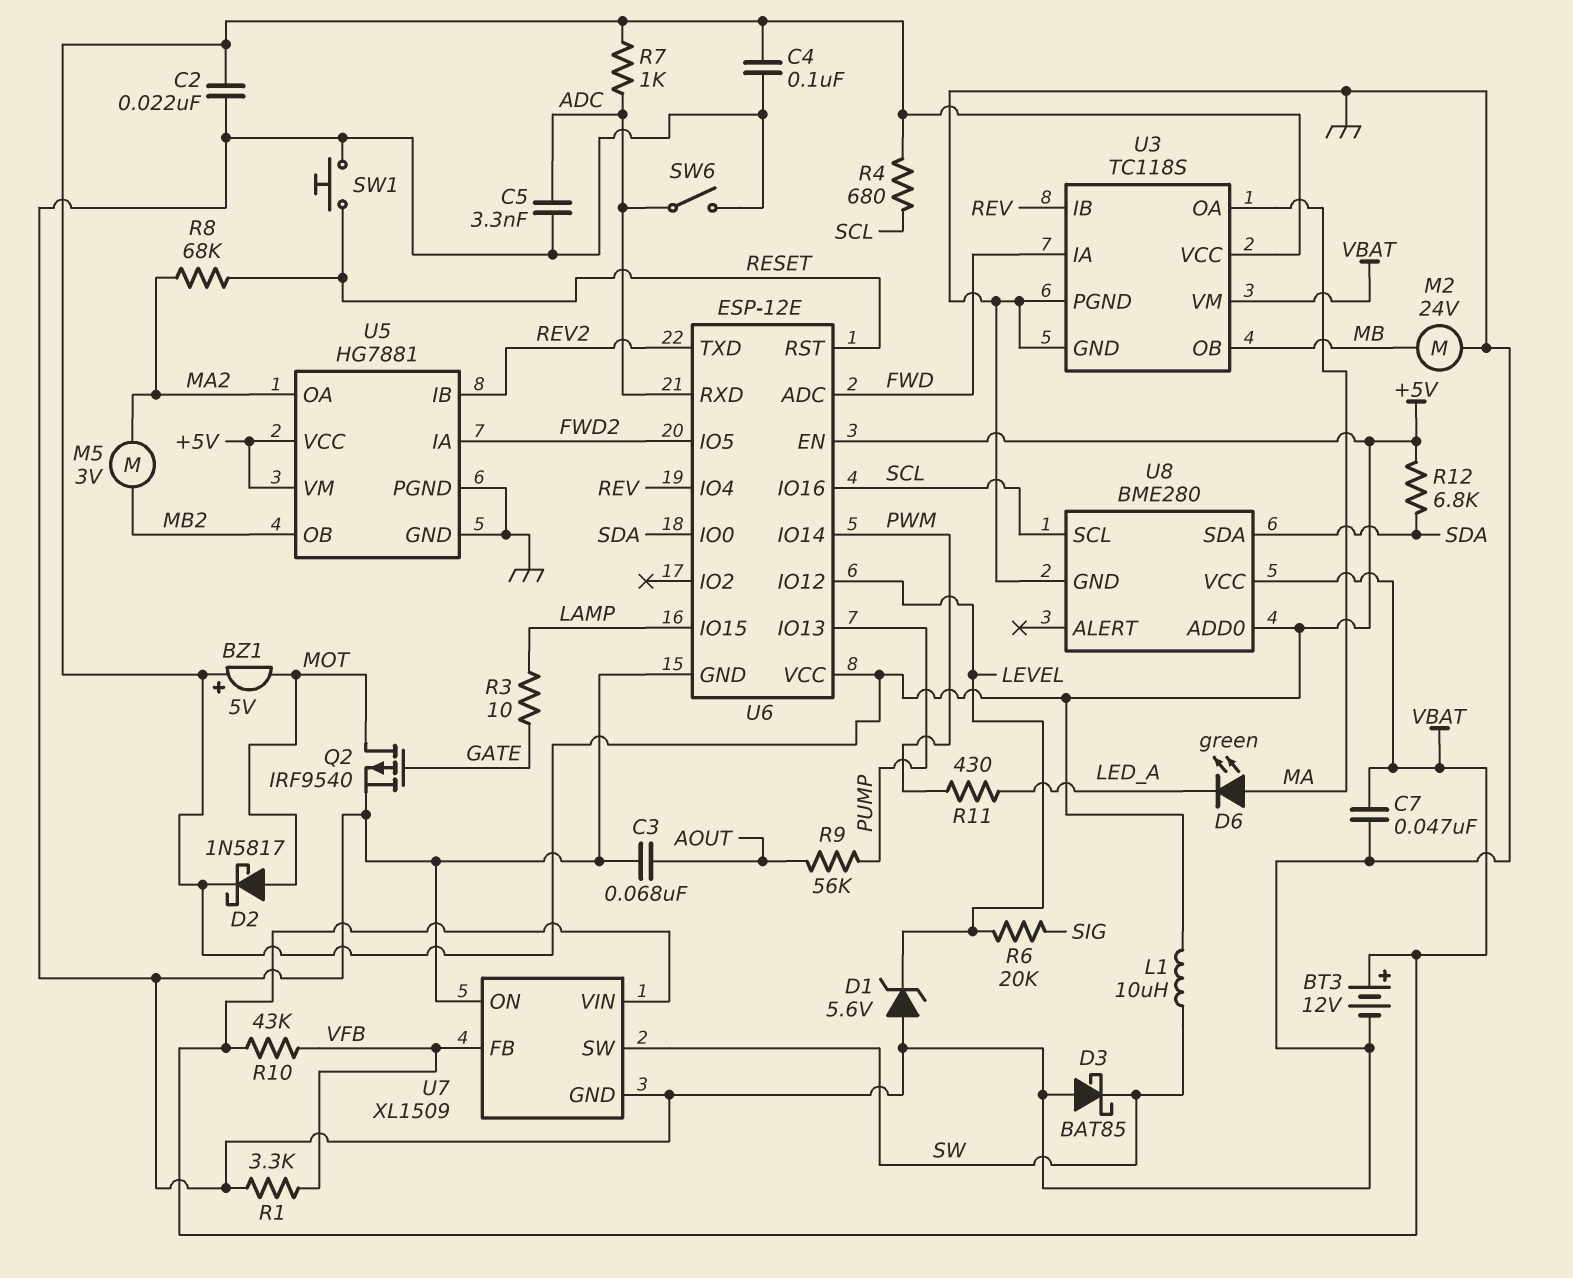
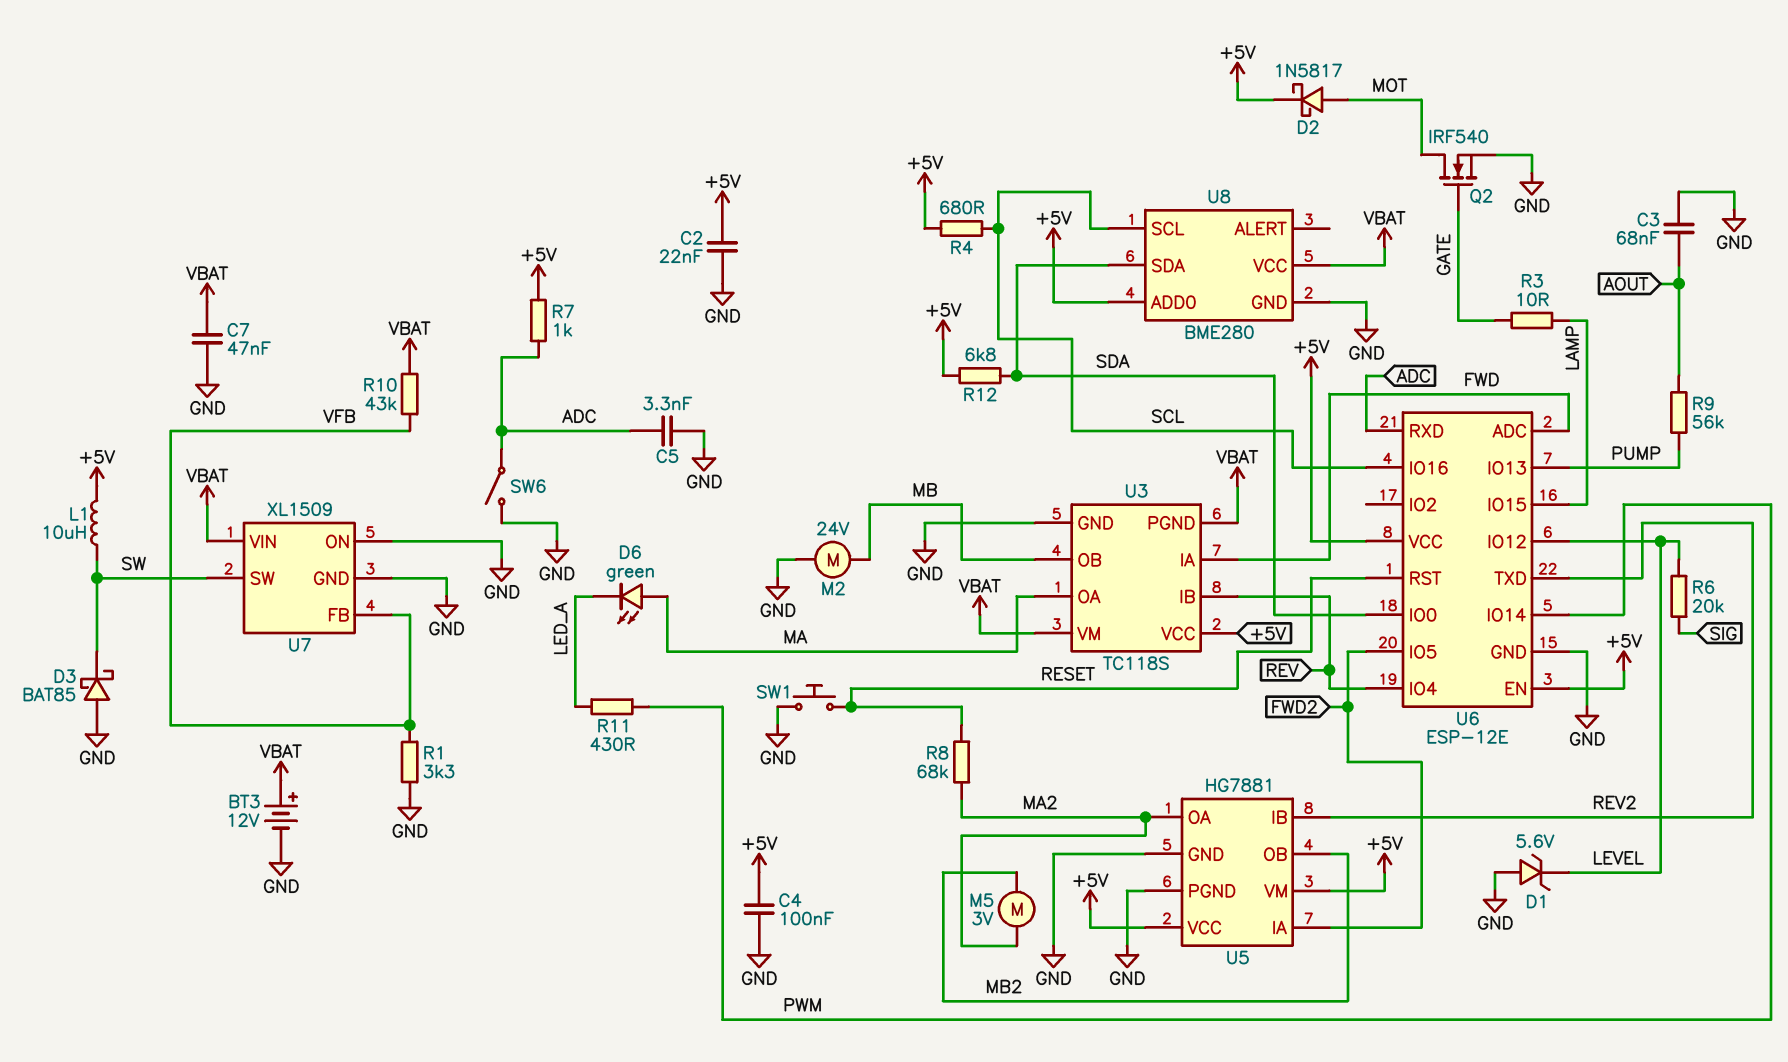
BZ1: buzzer 5V (plus +5V, minus MOT) -> none
Q2: PMOS IRF9540 (G GATE, D MOT, S GND) -> NMOS IRF540 (G GATE, D MOT, S GND)
U3 pin PGND: GND -> VBAT

